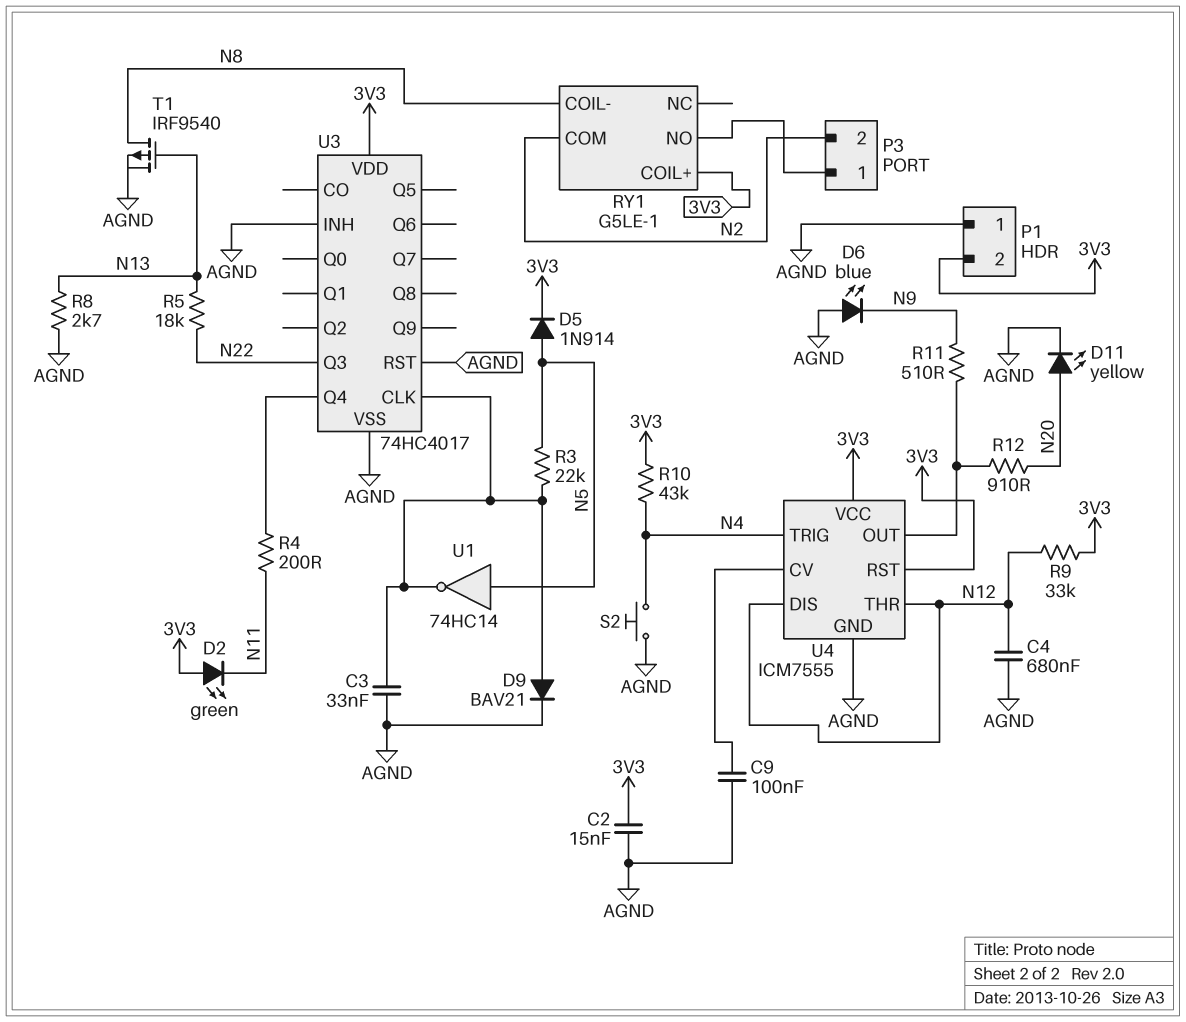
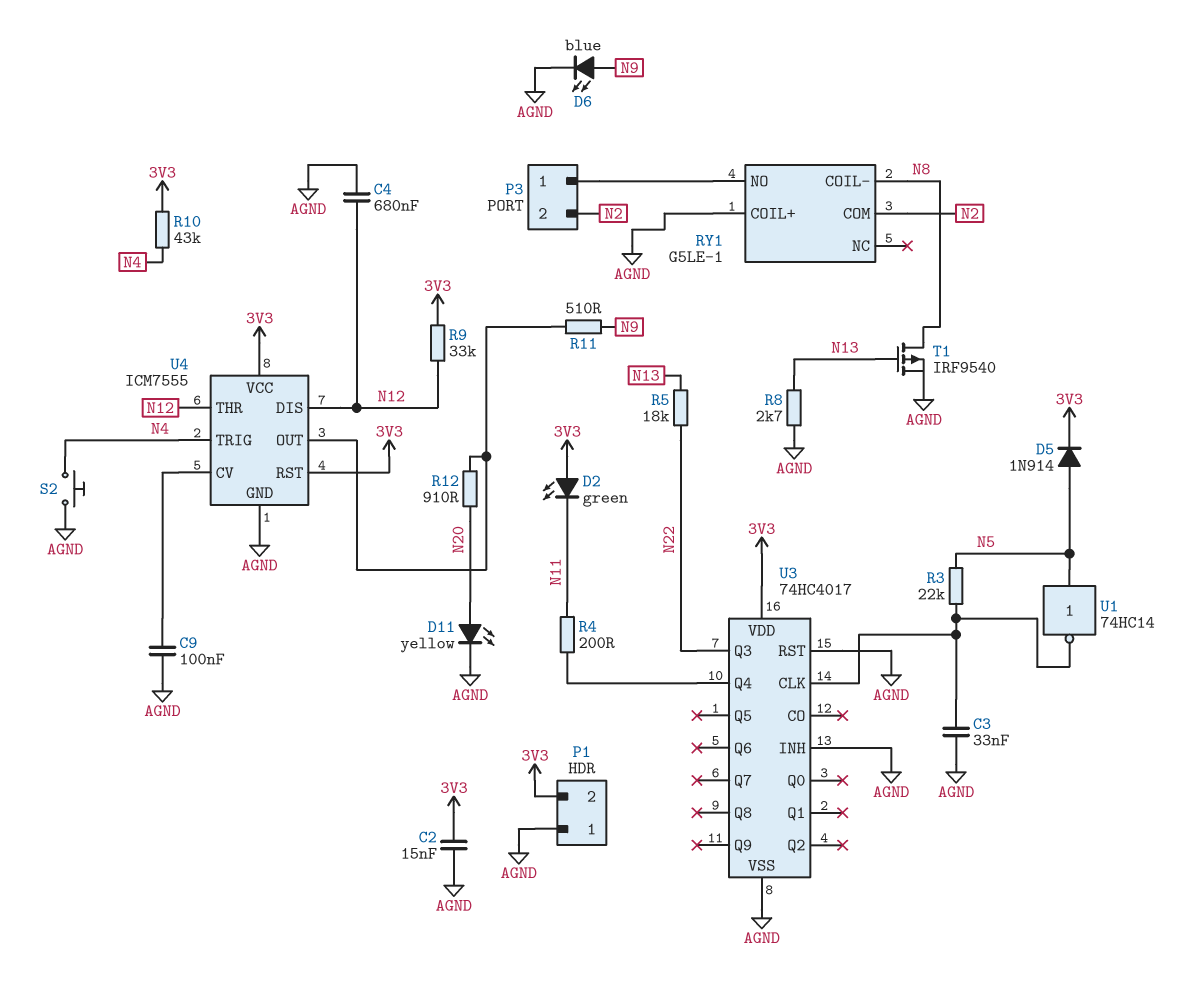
D6: LED blue (A AGND, K N9) -> LED blue (A N9, K AGND)
D9: diode BAV21 (A U3/CLK, K AGND) -> none
RY1 pin COIL+: 3V3 -> AGND

